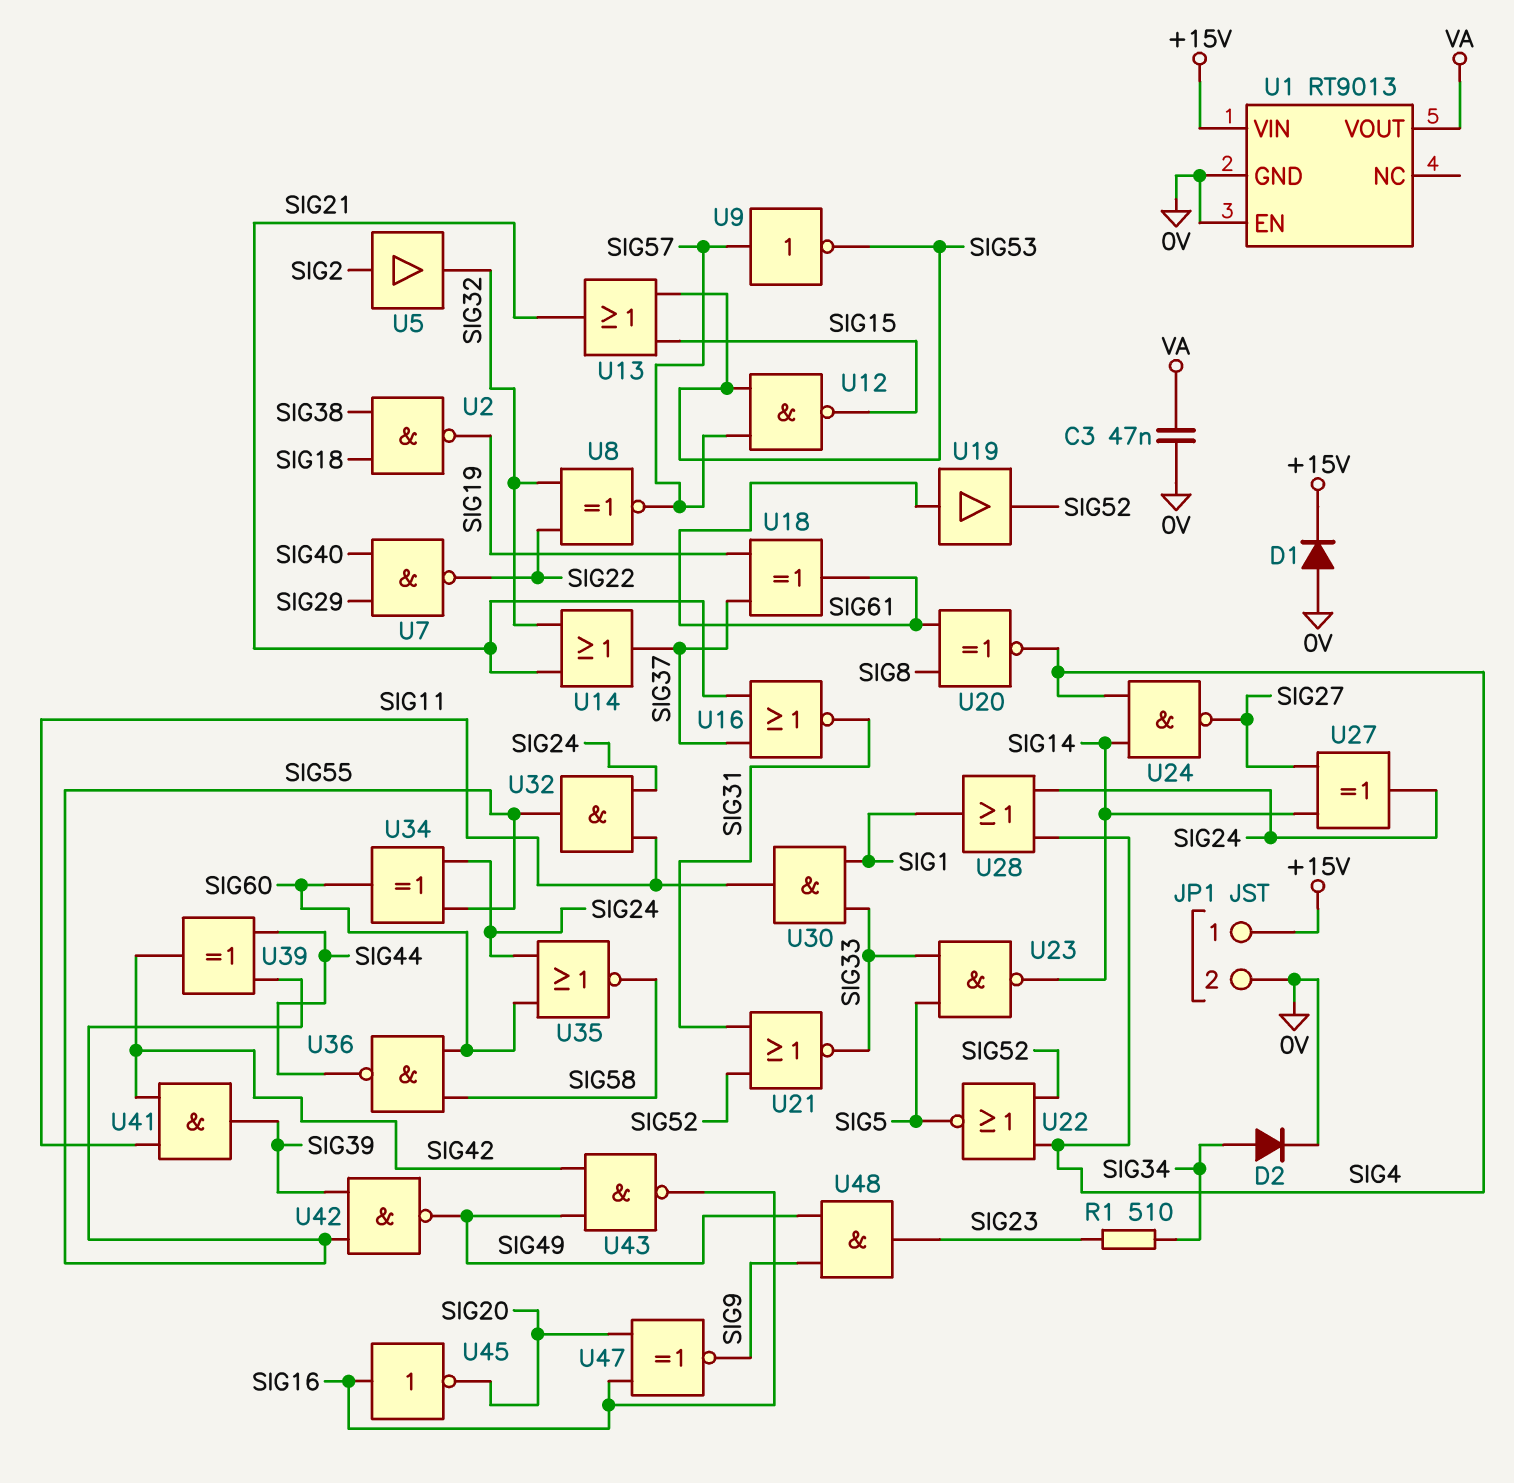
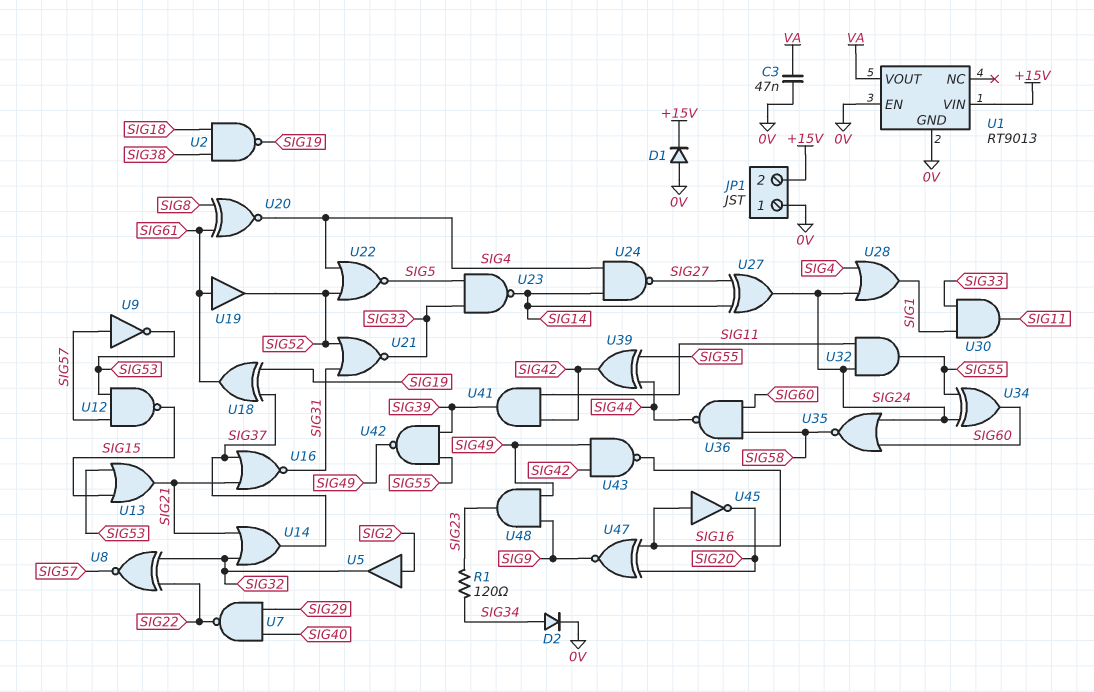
JP1 pin 1: +15V -> 0V
JP1 pin 2: 0V -> +15V
R1: 510 (SIG23, SIG34) -> 120 (SIG23, SIG34)

